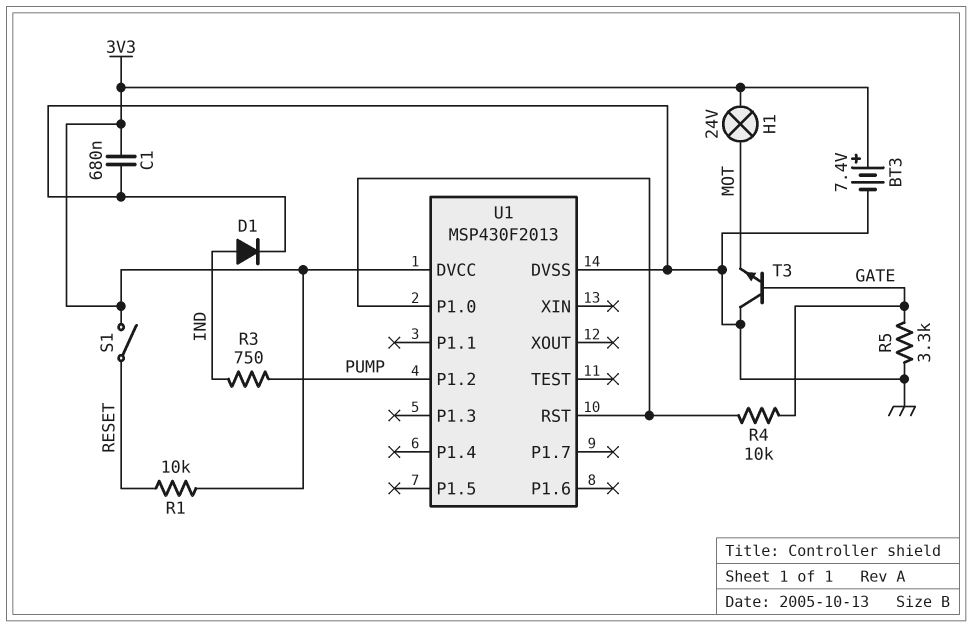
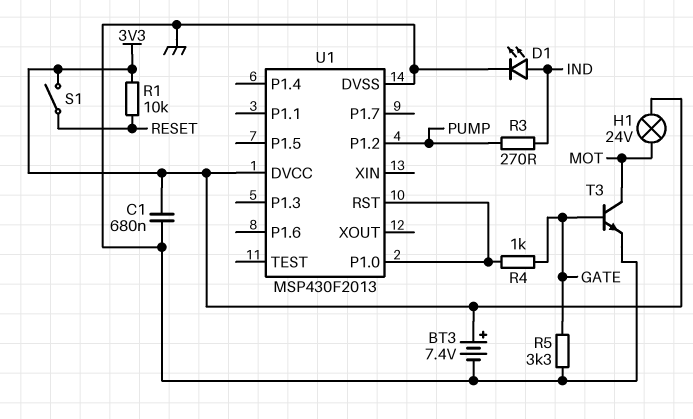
D1: diode (A IND, K GND) -> LED (A IND, K GND)
R3: 750 (IND, PUMP) -> 270 (IND, PUMP)
R4: 10k (GATE, U1/P1.0) -> 1k (GATE, U1/P1.0)
T3: NPN (B GATE, C GND, E MOT) -> NPN (B GATE, C MOT, E GND)

